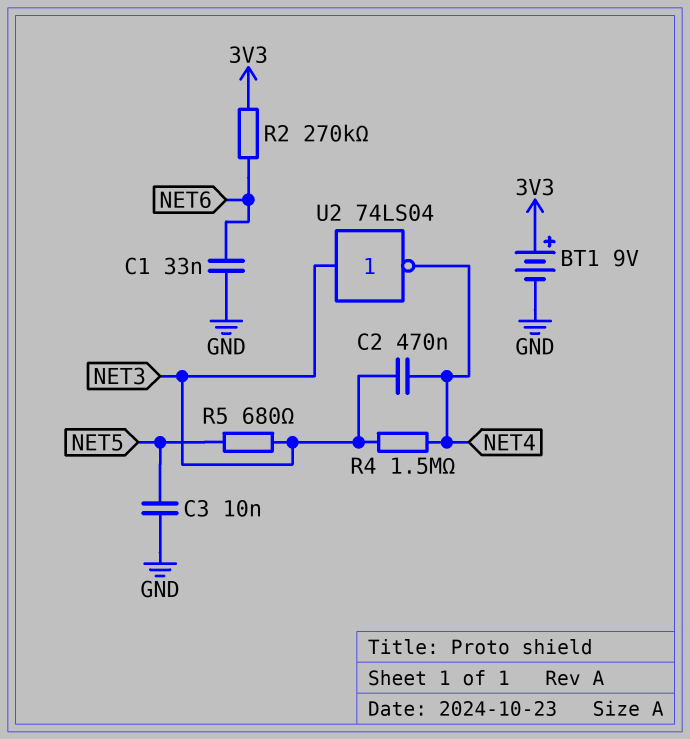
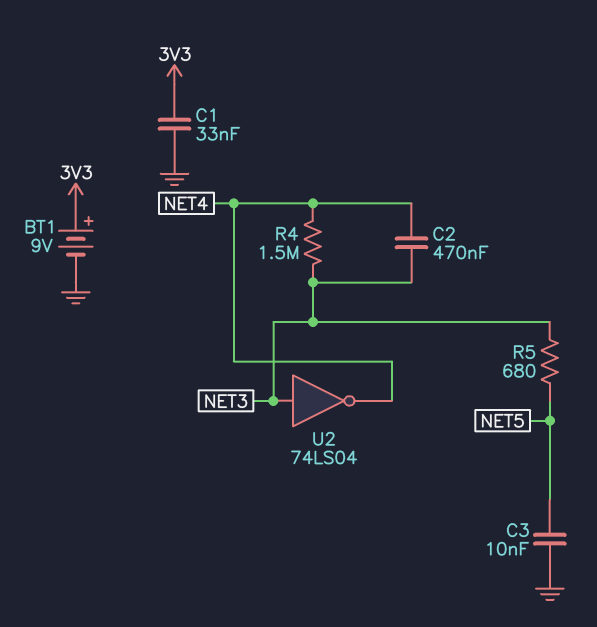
C1: 33nF (GND, NET6) -> 33nF (3V3, GND)
R2: 270k (3V3, NET6) -> none

